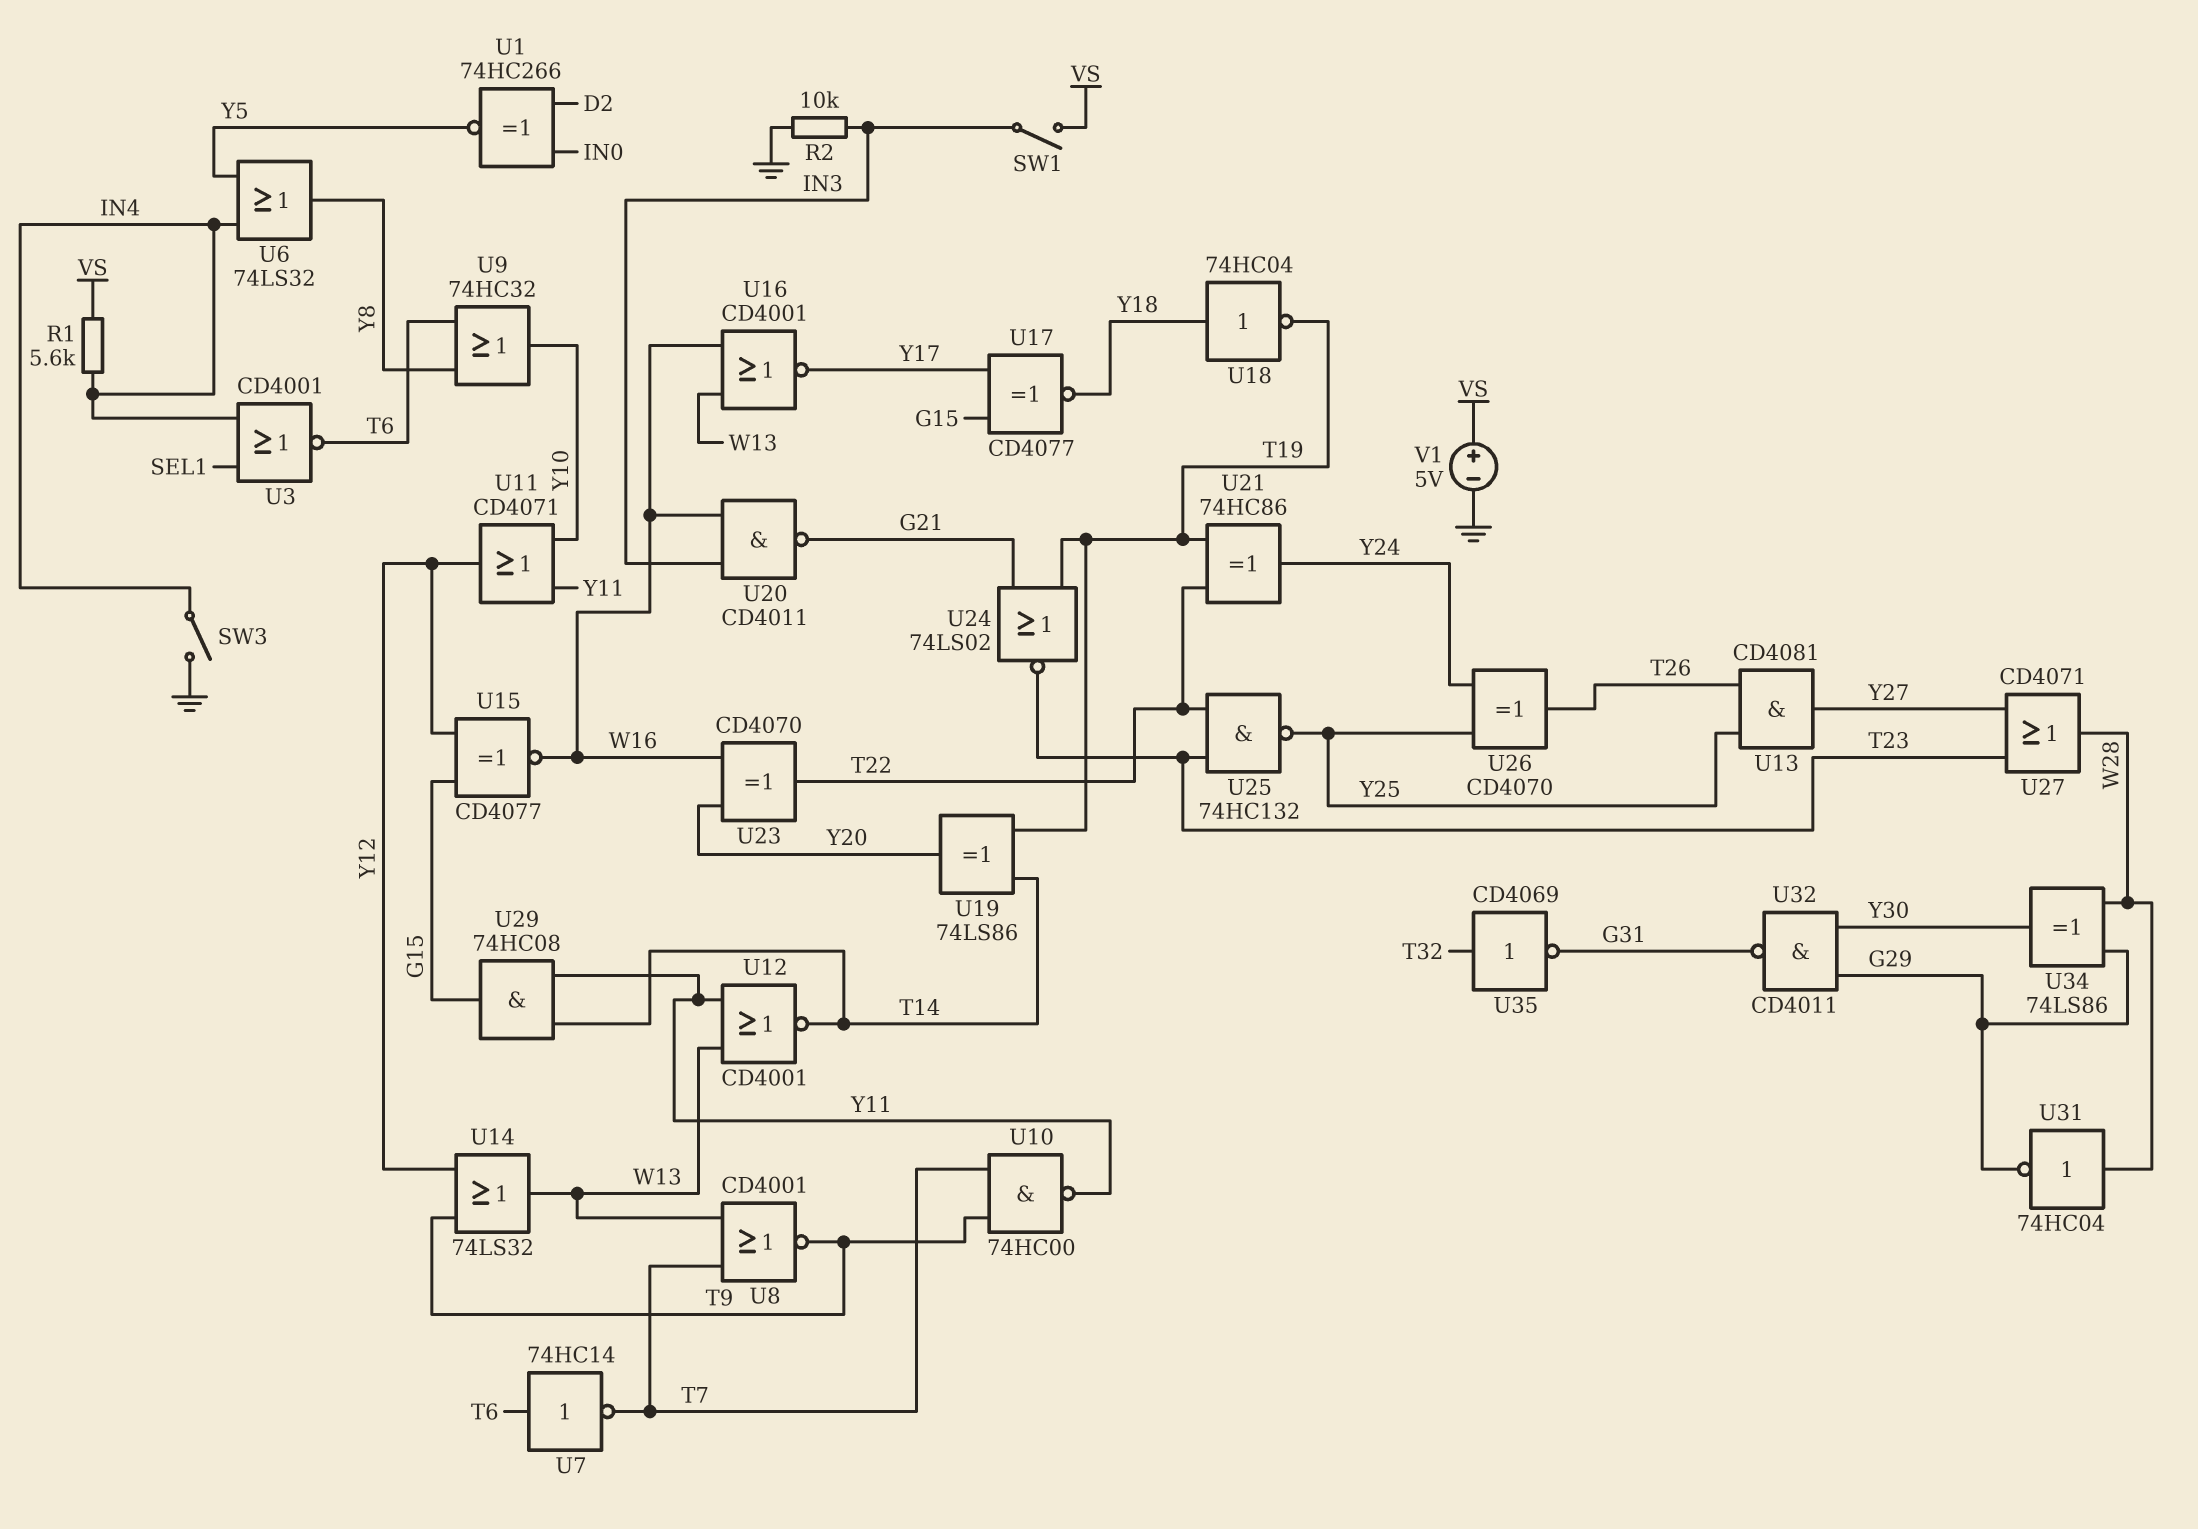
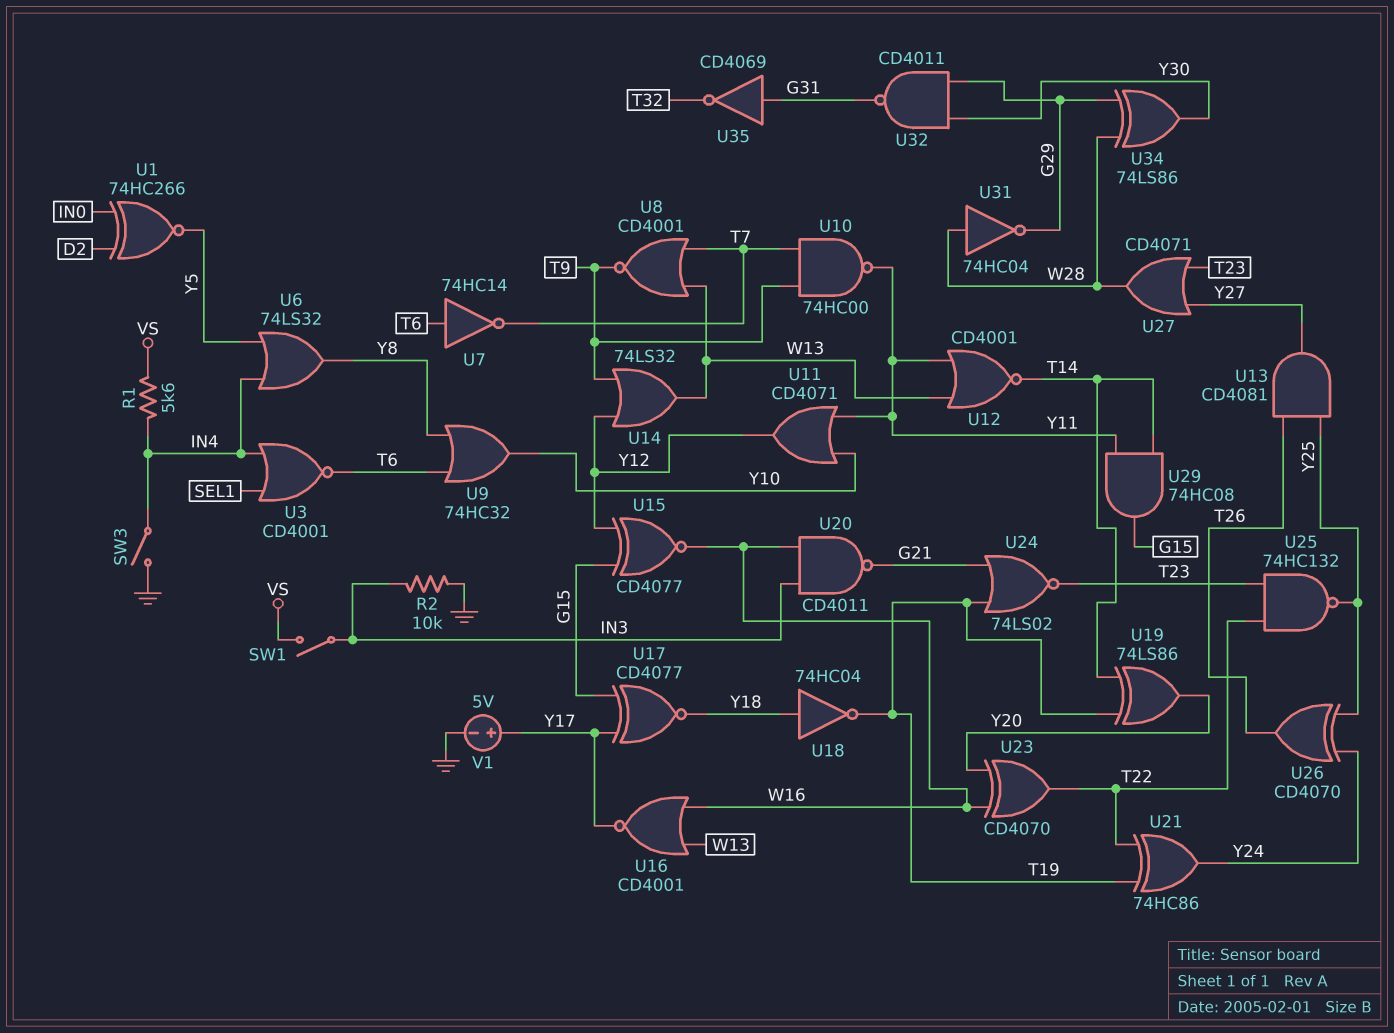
U35: NOT CD4069 (in T32, out G31) -> NOT CD4069 (in G31, out T32)
V1: 5V (plus VS, minus GND) -> 5V (plus Y17, minus GND)

